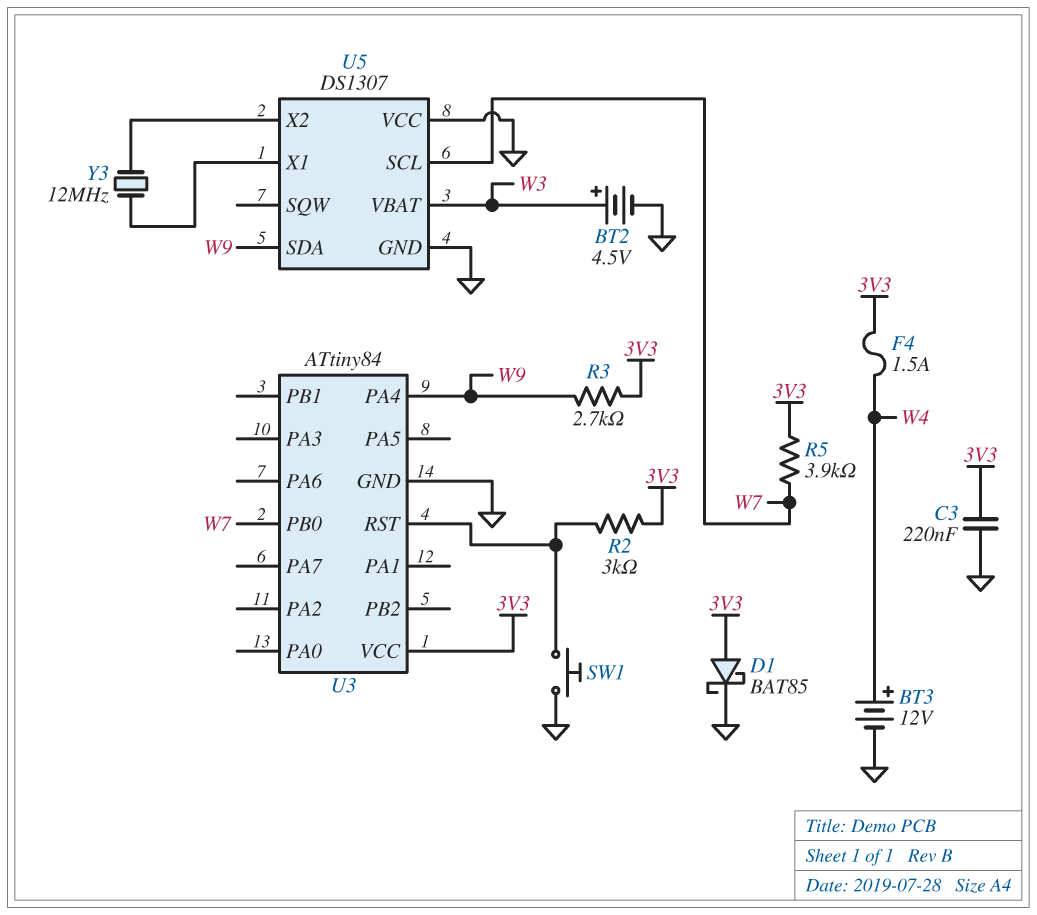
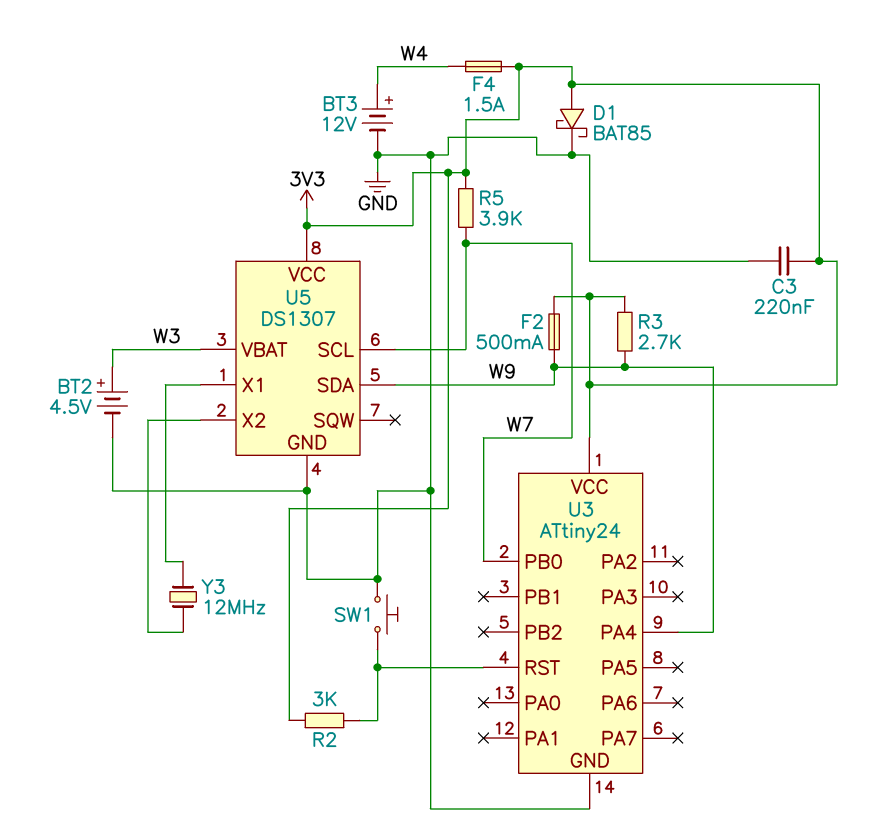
F2: none -> 500mA (3V3, W9)
U3: ATtiny84 -> ATtiny24
U5 pin VCC: GND -> 3V3

